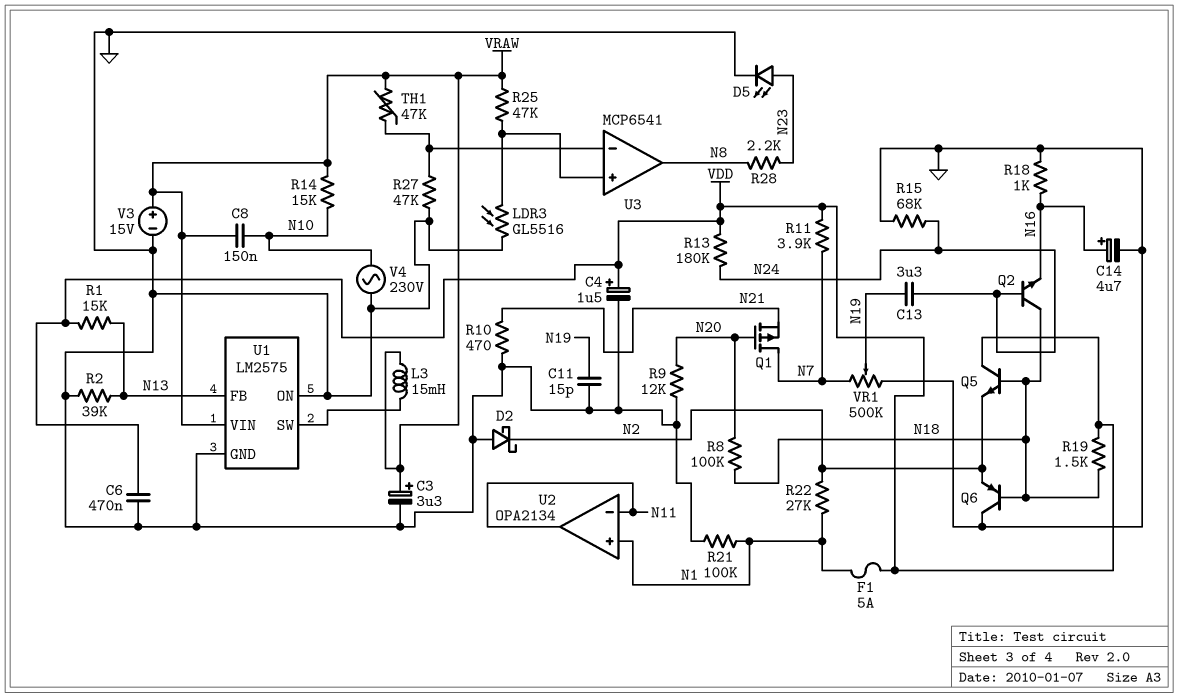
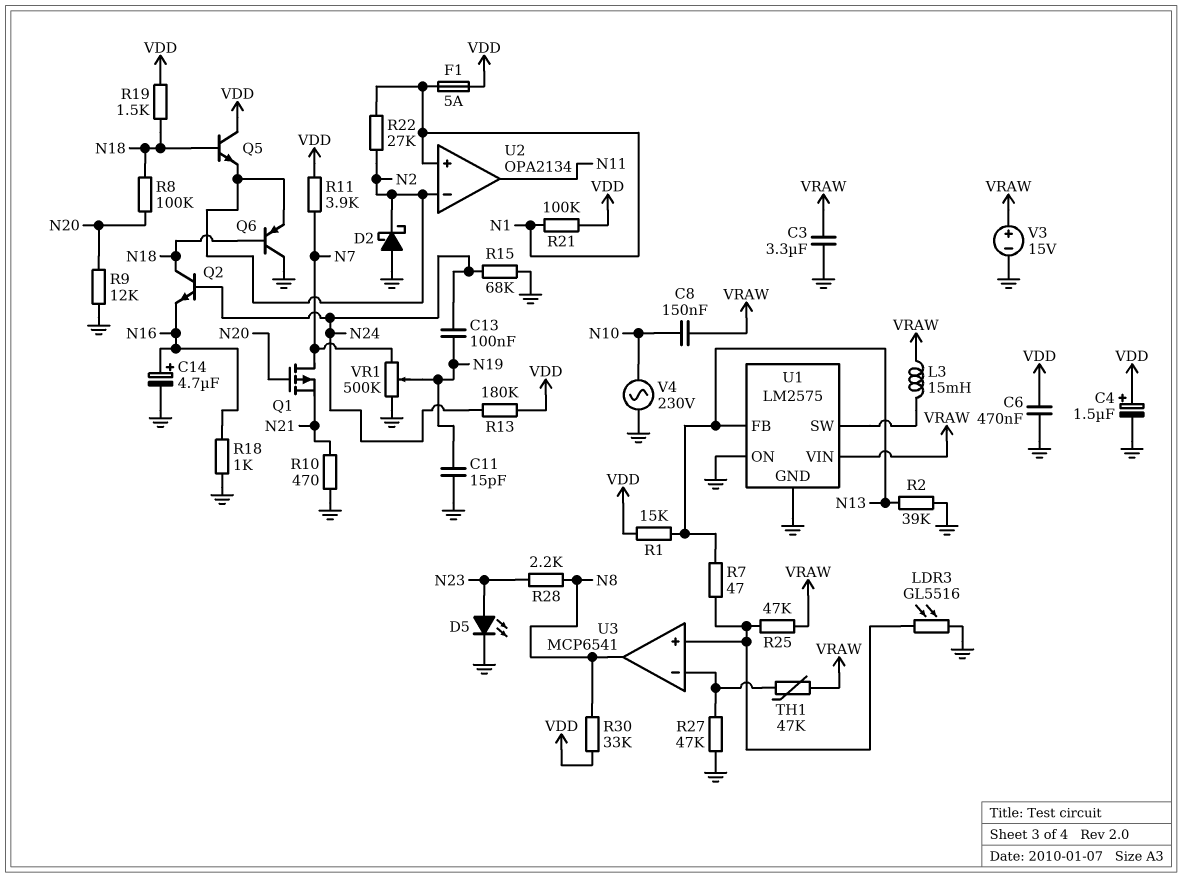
C3: 3.3uF (plus VRAW, minus GND) -> 3.3uF (GND, VRAW)
C13: 3.3uF (N19, N24) -> 100nF (N19, N24)
R7: none -> 47 (N13, U3/in+)
R14: 15k (N10, VRAW) -> none
R21: 100k (GND, N1) -> 100k (N1, VDD)
R30: none -> 33k (N8, VDD)
U2 pin in-: N11 -> N2

